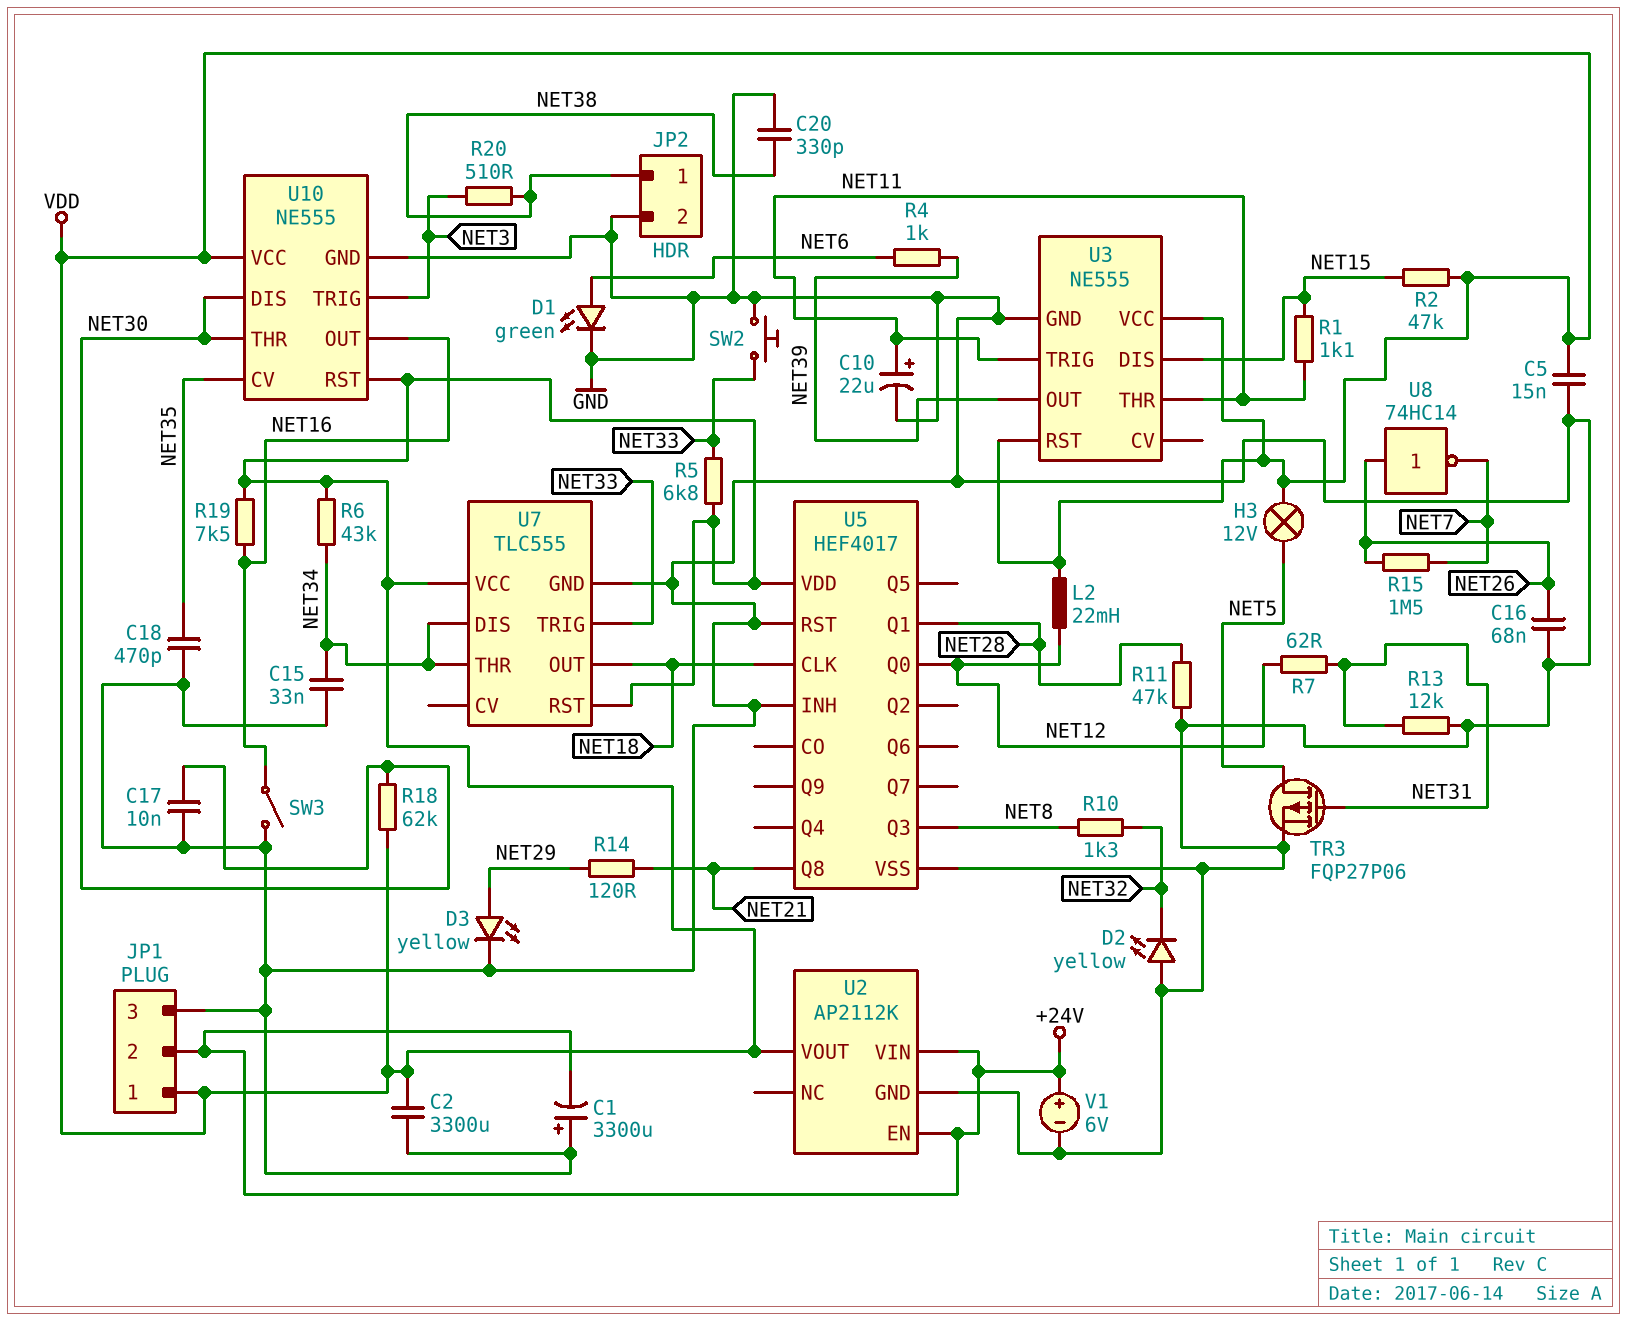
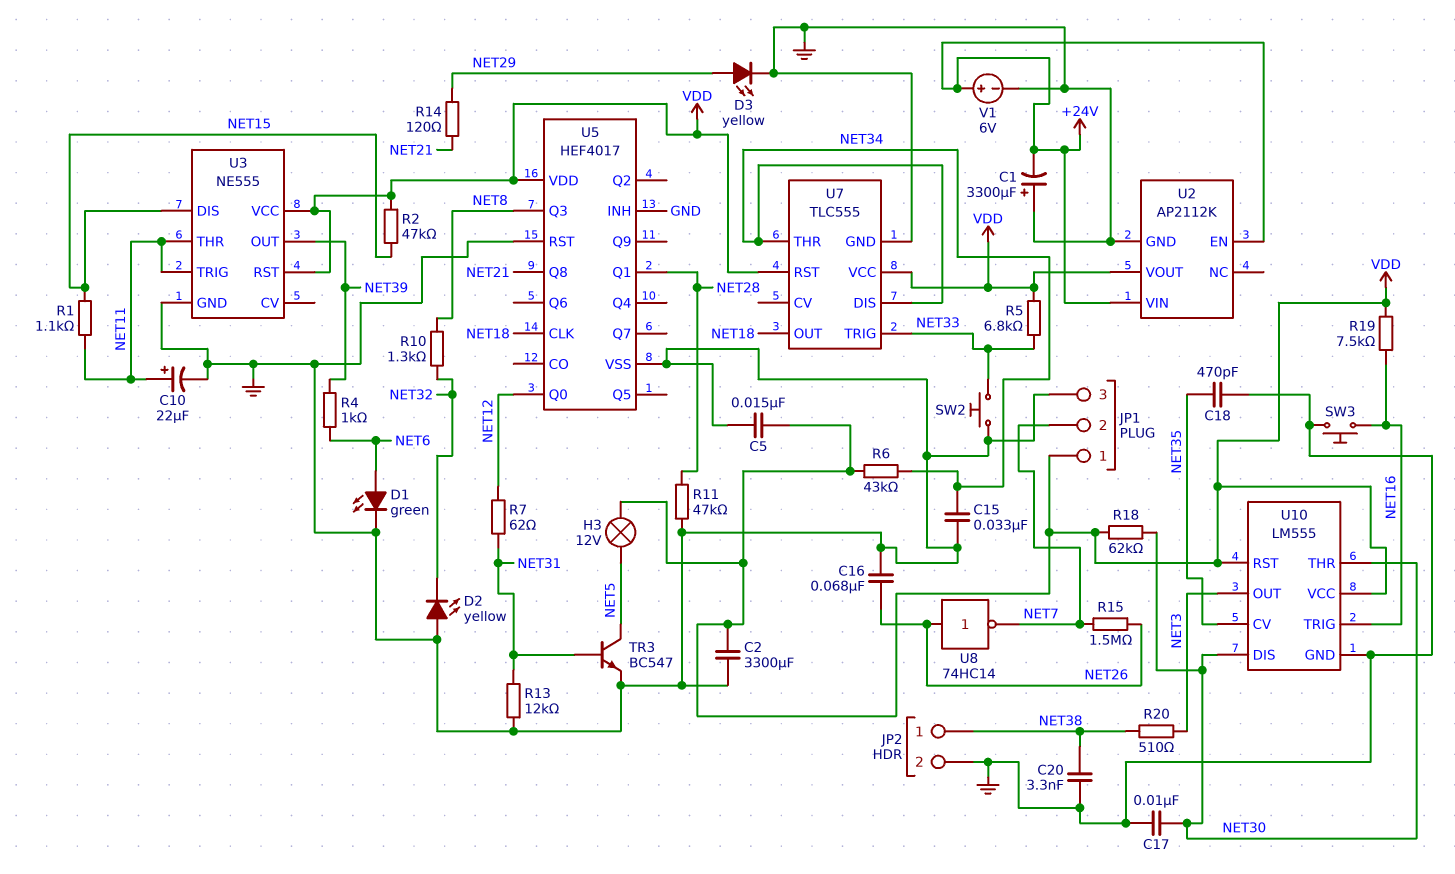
C20: 330pF (GND, NET38) -> 3.3nF (GND, NET38)
JP1 pin 2: +24V -> NET7
L2: 22mH (NET12, VDD) -> none
SW3: switch (GND, NET16) -> button (GND, NET16)
TR3: PMOS FQP27P06 (G NET31, D NET5, S GND) -> NPN BC547 (B NET31, C NET5, E GND)
U10: NE555 -> LM555
U10 pin OUT: NET16 -> NET3
U10 pin TRIG: NET3 -> NET16

